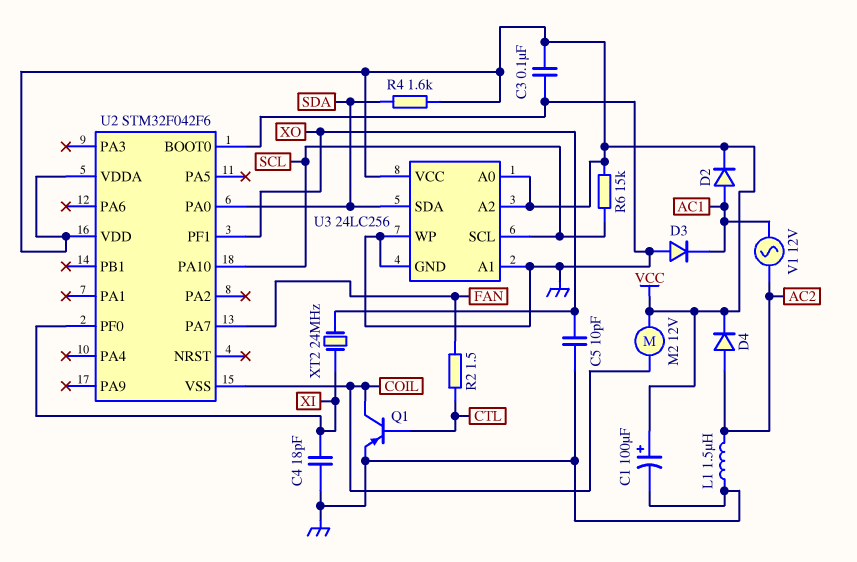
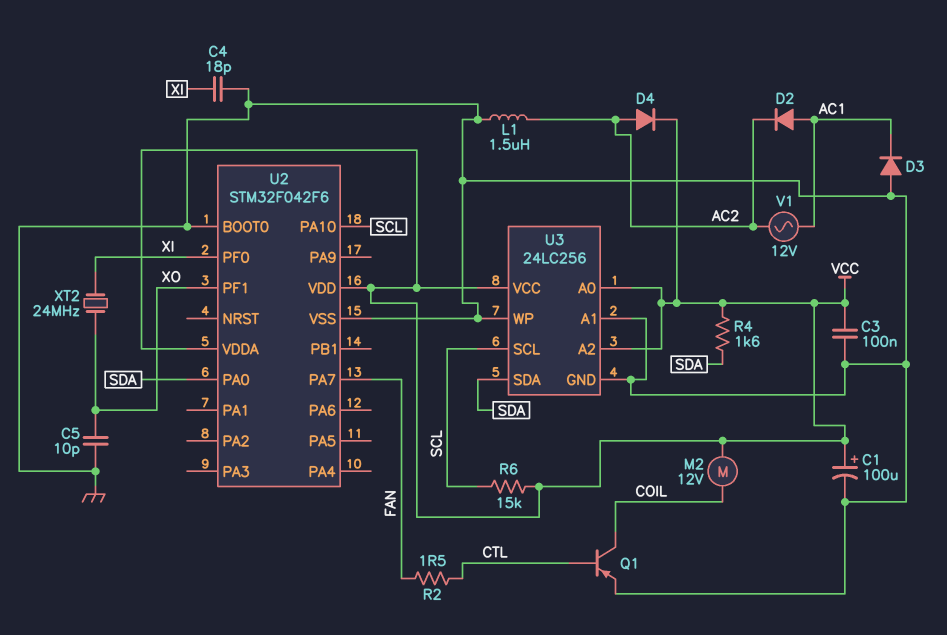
D2: diode (A AC1, K VCC) -> diode (A AC1, K AC2)
U2 pin VSS: COIL -> GND

